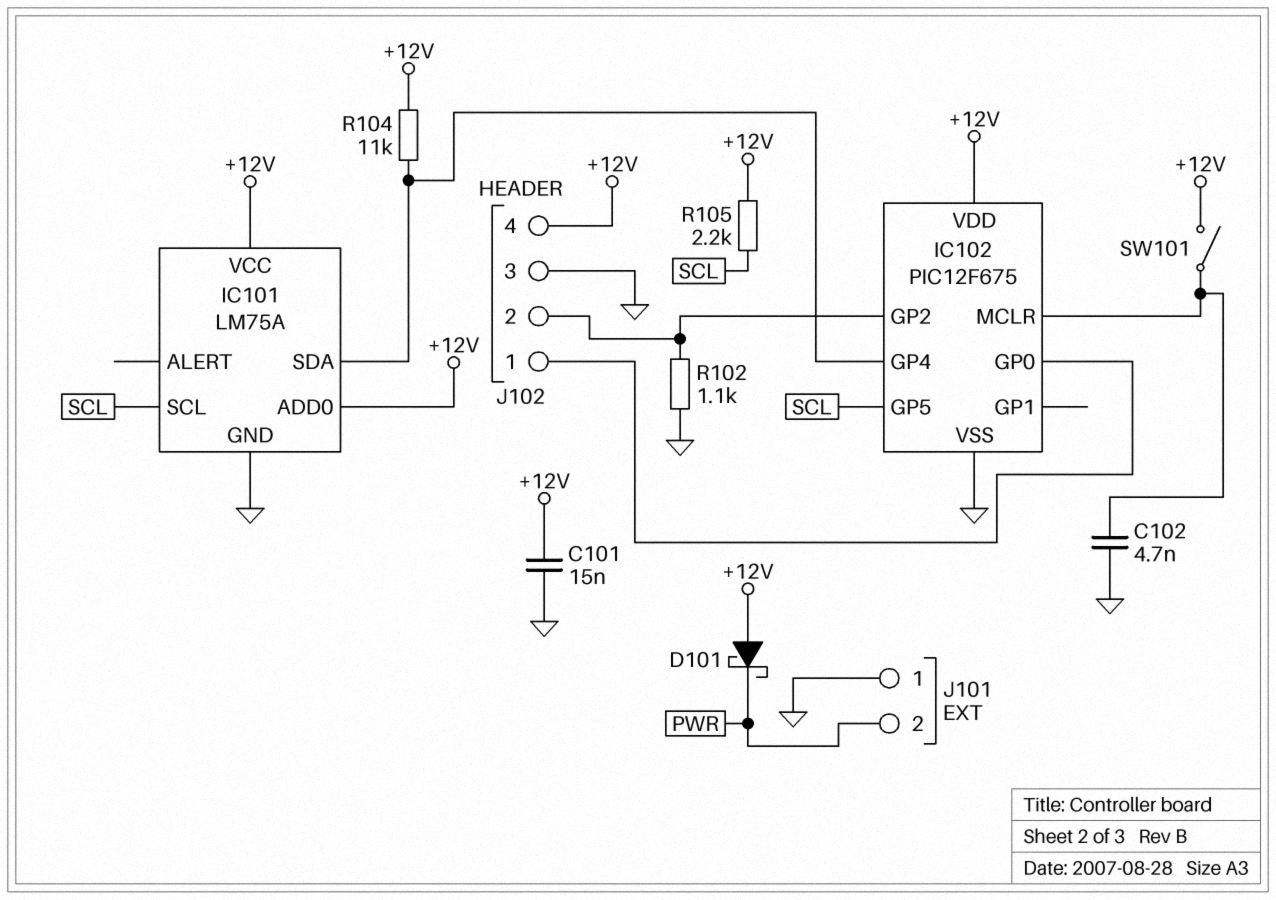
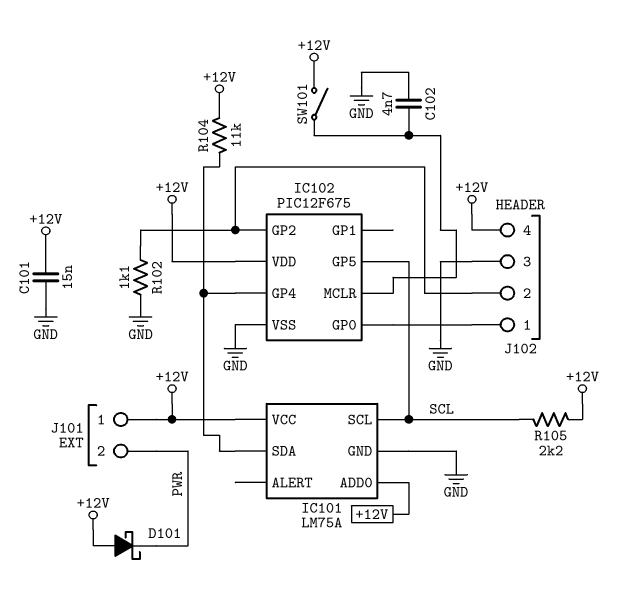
J101 pin 1: GND -> +12V

